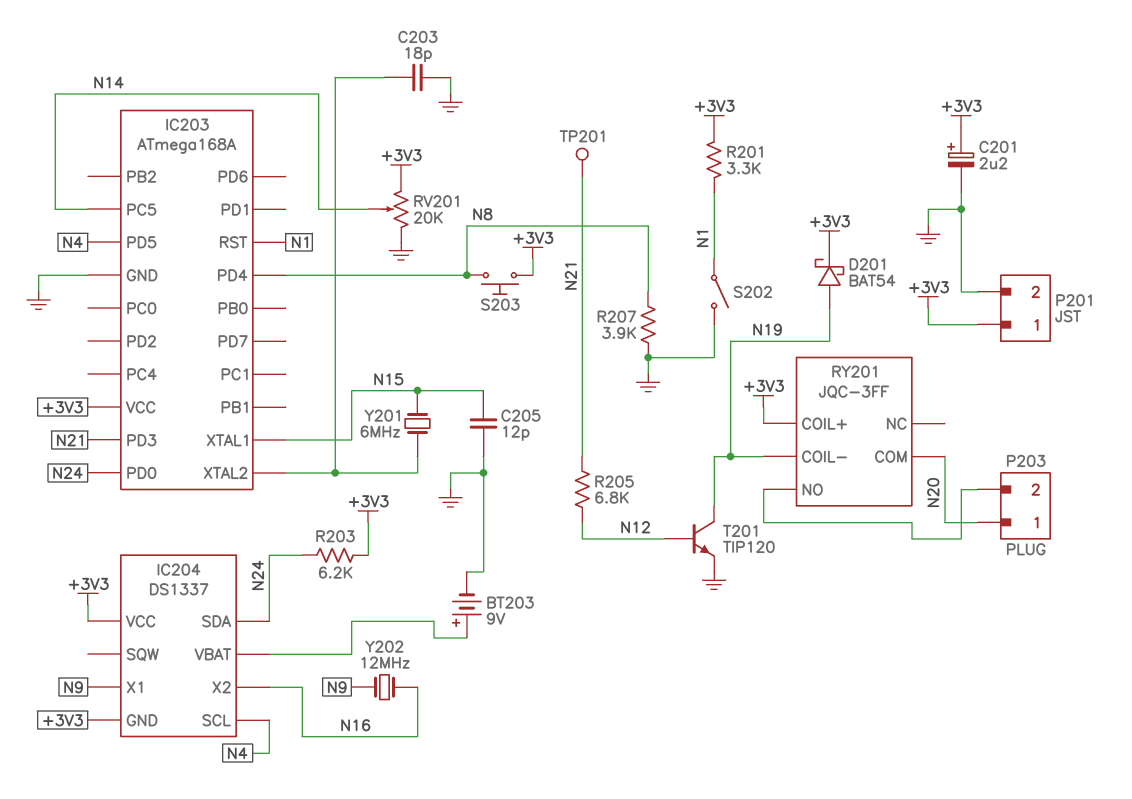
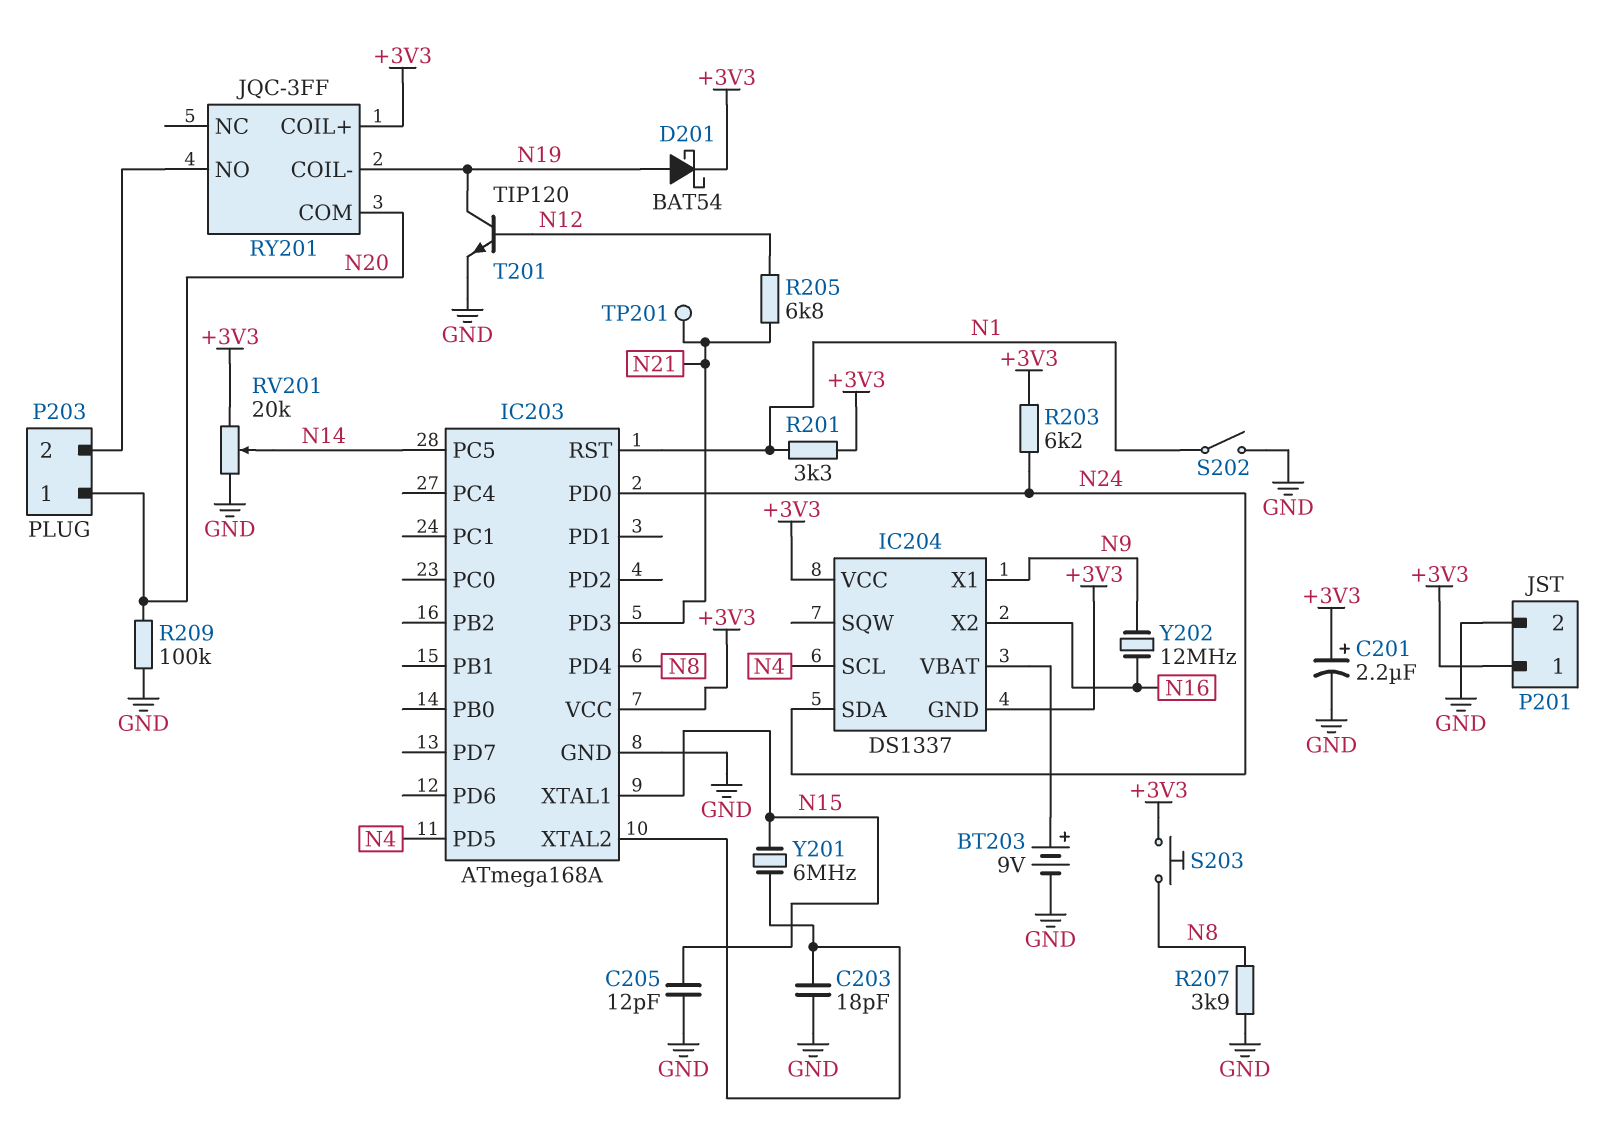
R209: none -> 100k (GND, N20)

